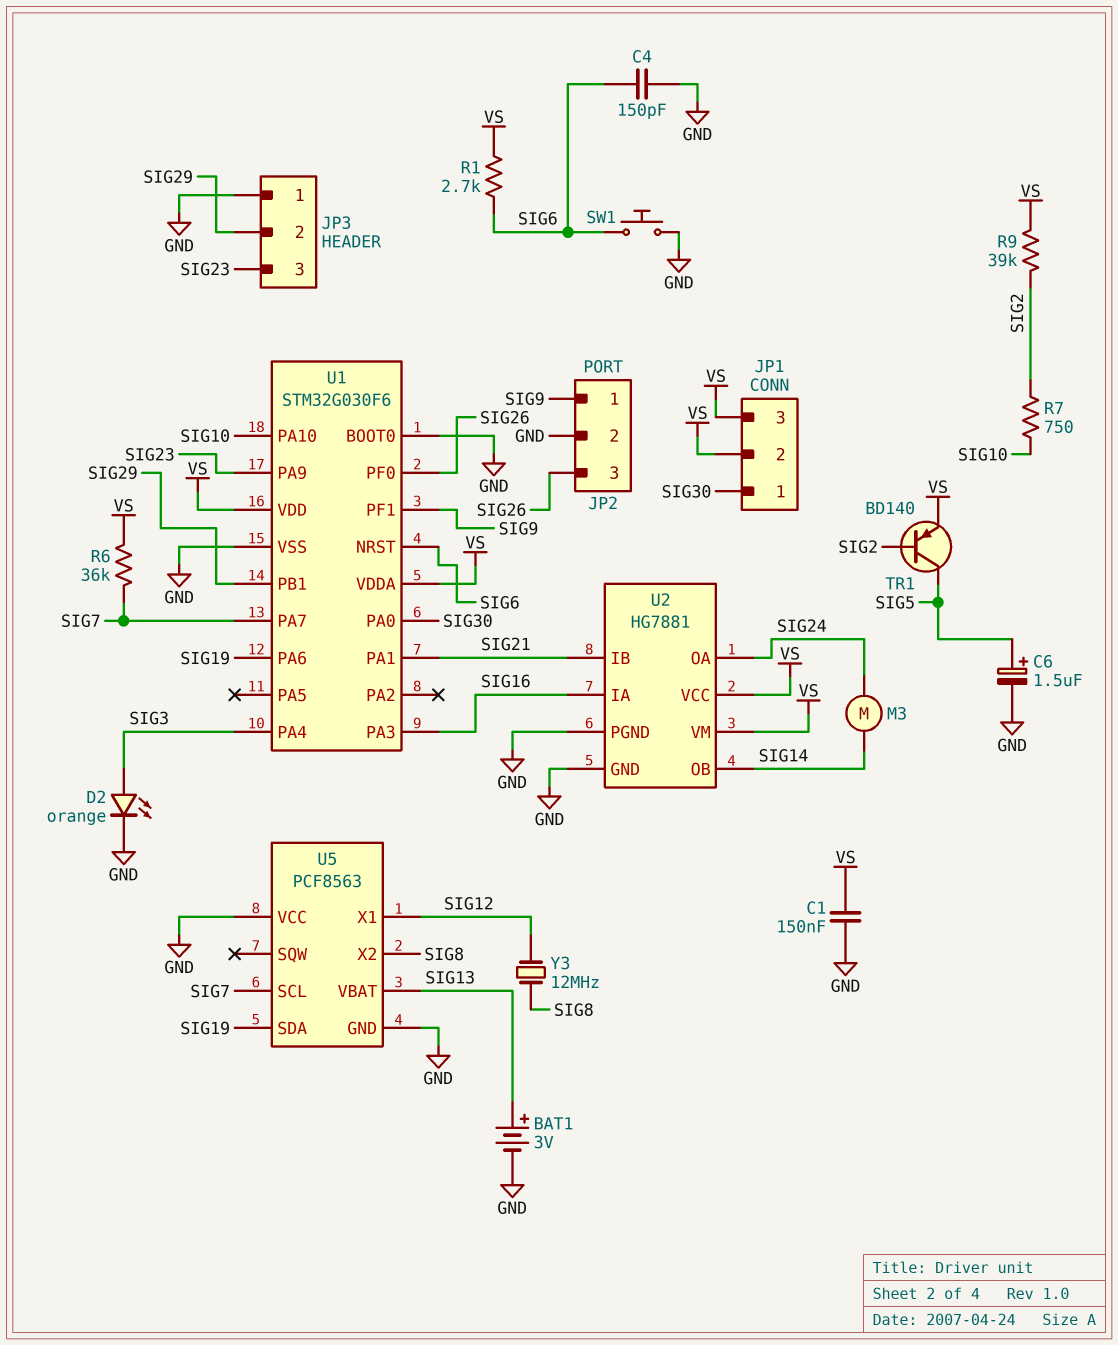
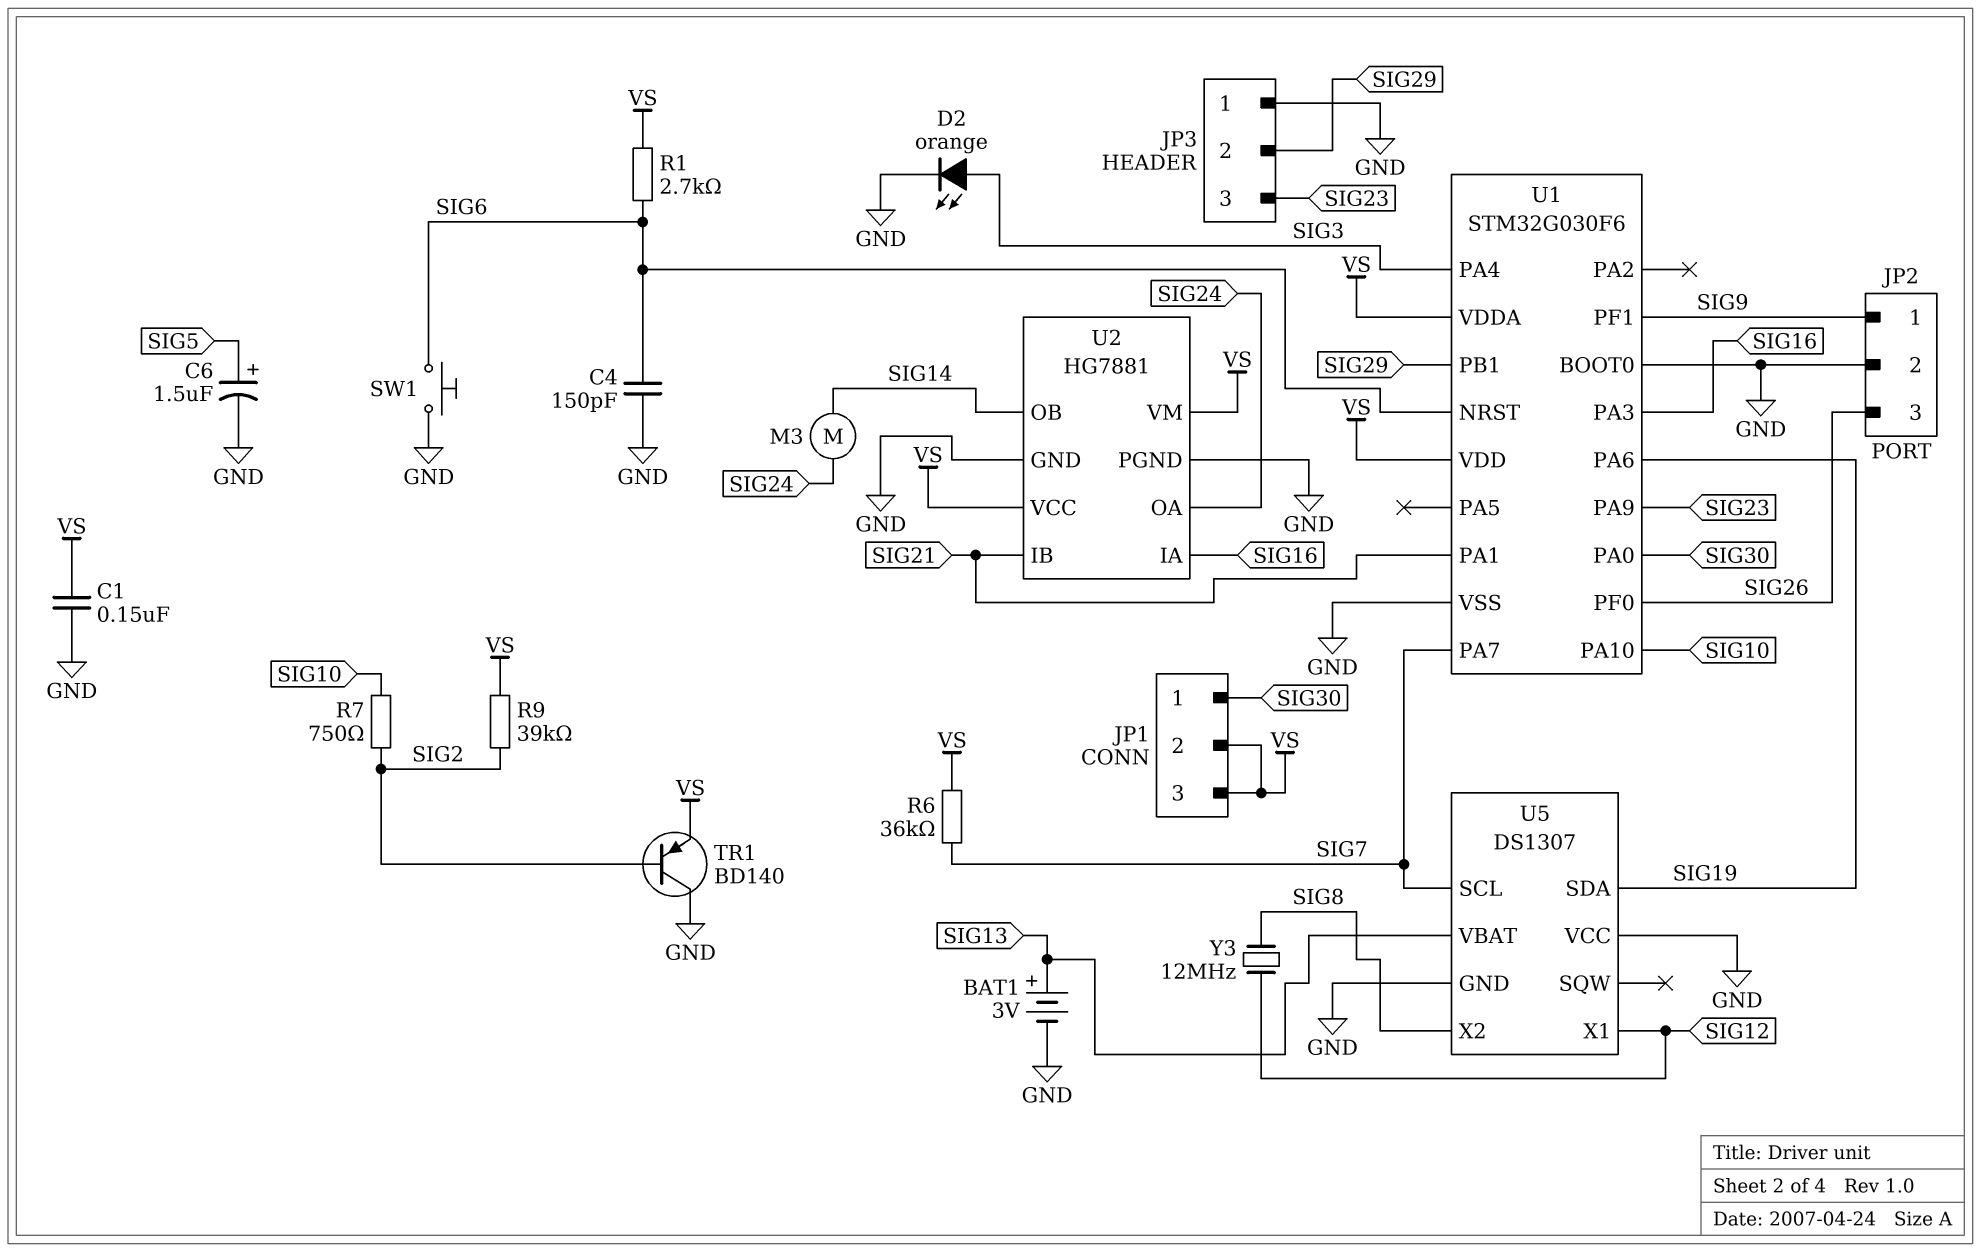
TR1: PNP BD140 (B SIG2, C SIG5, E VS) -> PNP BD140 (B SIG2, C GND, E VS)
U5: PCF8563 -> DS1307

